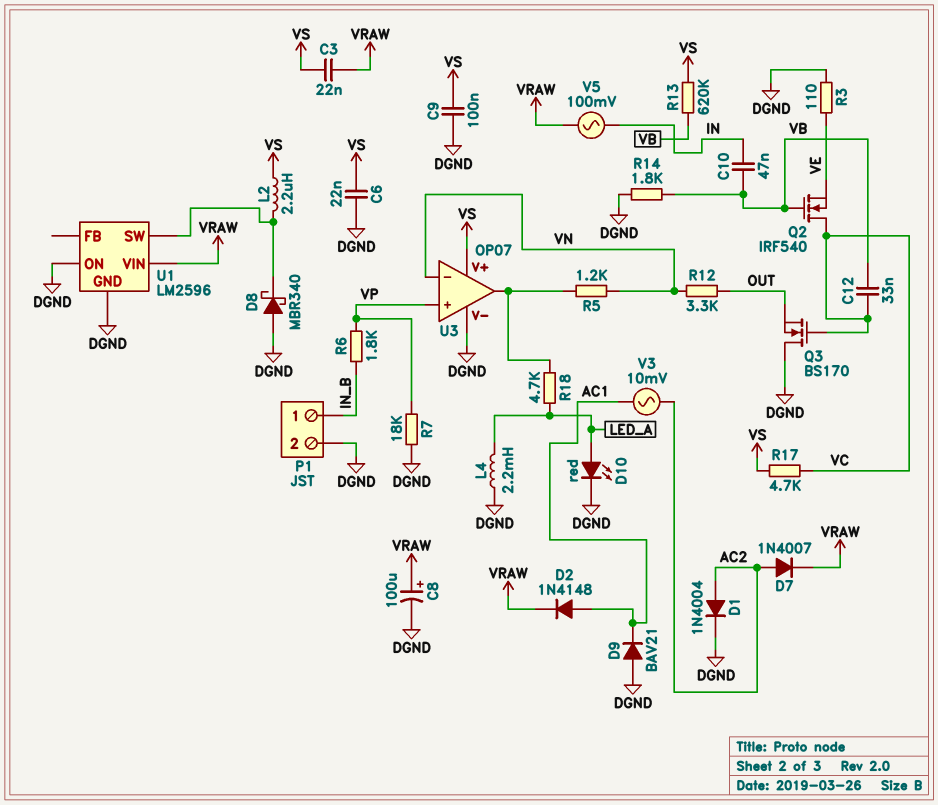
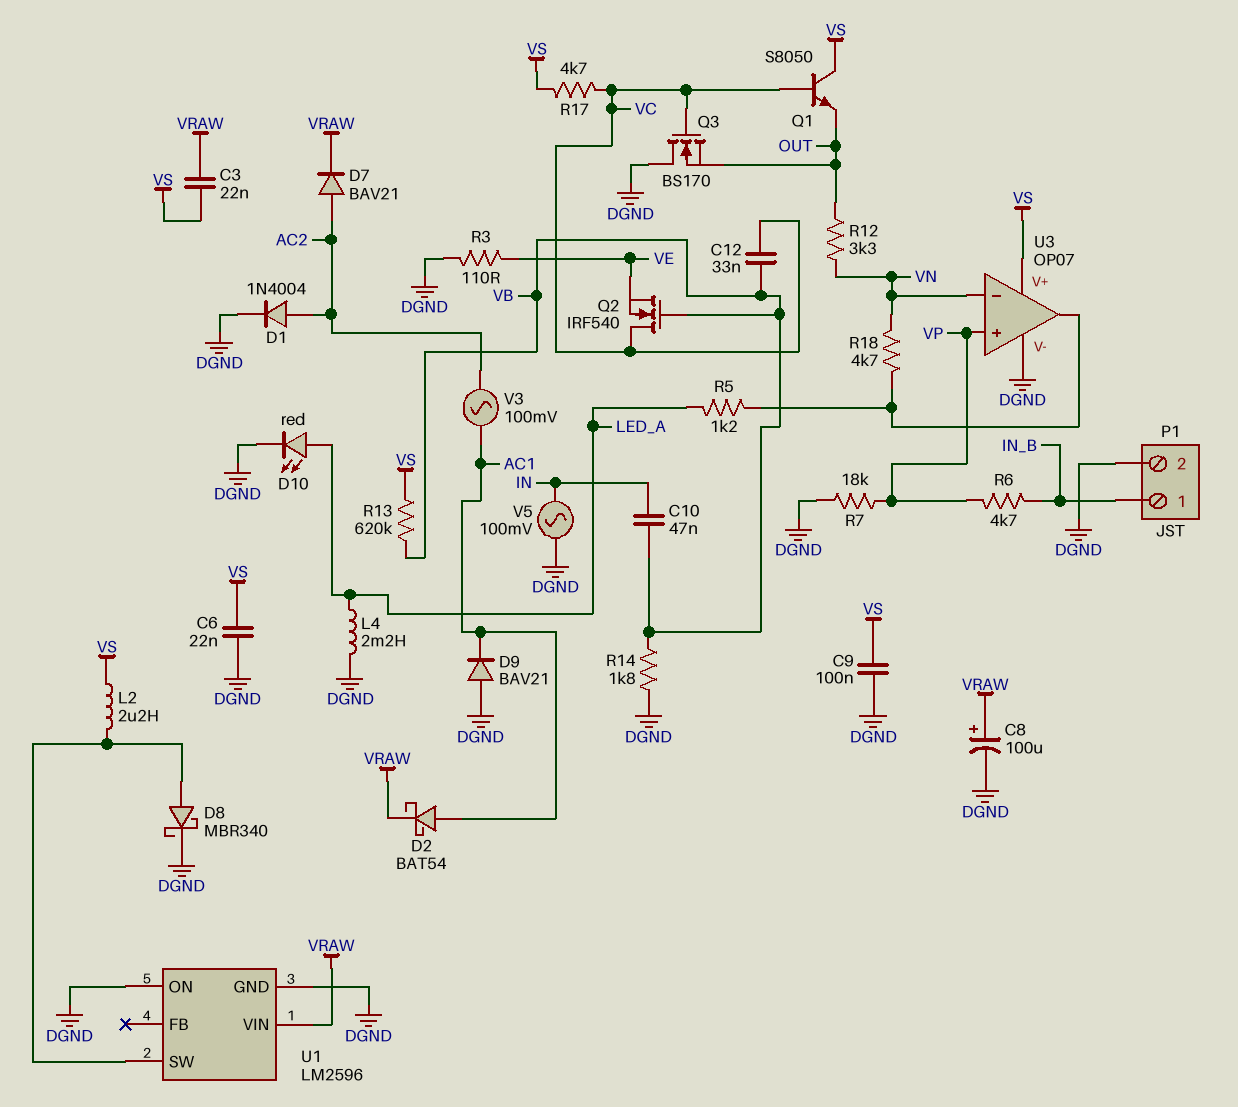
D2: diode 1N4148 (A AC1, K VRAW) -> schottky BAT54 (A AC1, K VRAW)
D7: diode 1N4007 (A AC2, K VRAW) -> diode BAV21 (A AC2, K VRAW)
D8: schottky MBR340 (A DGND, K U1/SW) -> schottky MBR340 (A U1/SW, K DGND)
Q1: none -> NPN S8050 (B VC, C VS, E OUT)
R5: 1.2k (U3/out, VN) -> 1.2k (LED_A, U3/out)
R6: 1.8k (IN_B, VP) -> 4.7k (IN_B, VP)
R18: 4.7k (LED_A, U3/out) -> 4.7k (U3/out, VN)
V3: AC 10mV (AC1, AC2) -> AC 100mV (AC1, AC2)
V5: AC 100mV (IN, VRAW) -> AC 100mV (DGND, IN)

